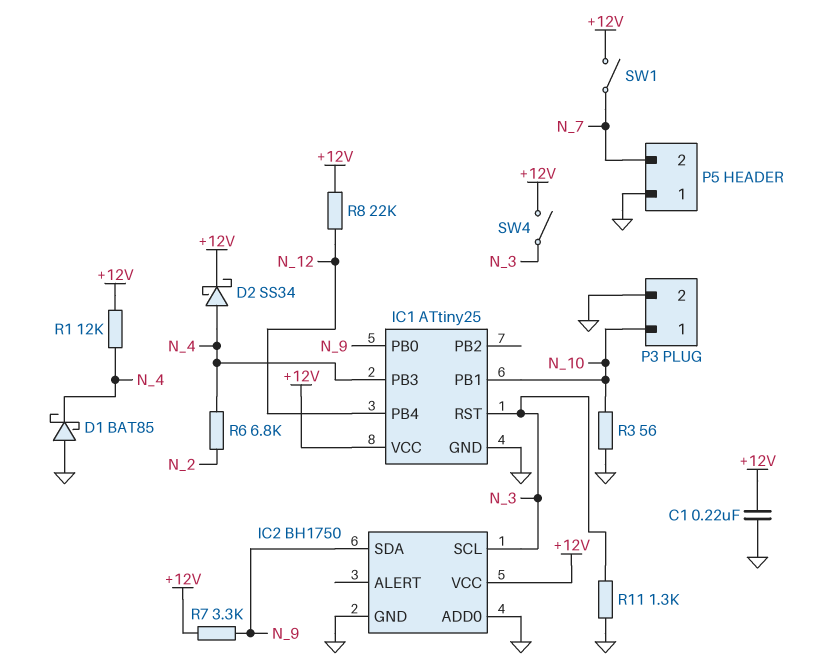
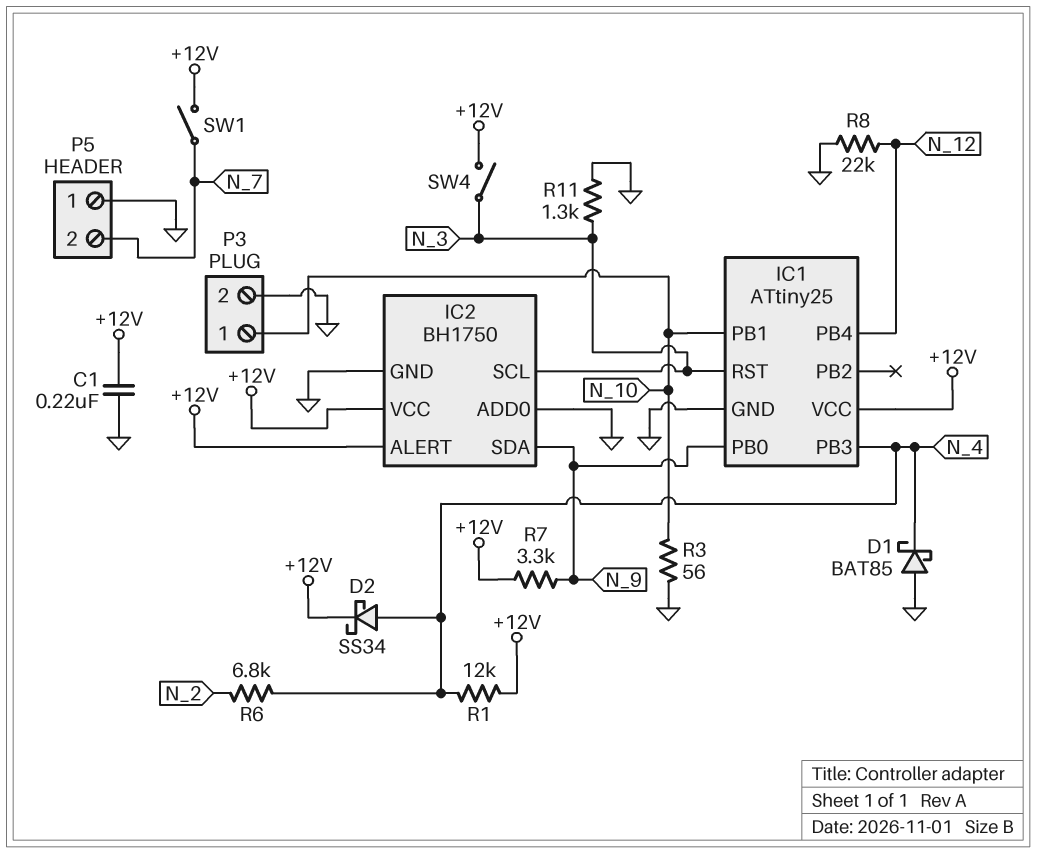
IC2 pin ALERT: none -> +12V
R8: 22k (+12V, N_12) -> 22k (GND, N_12)

